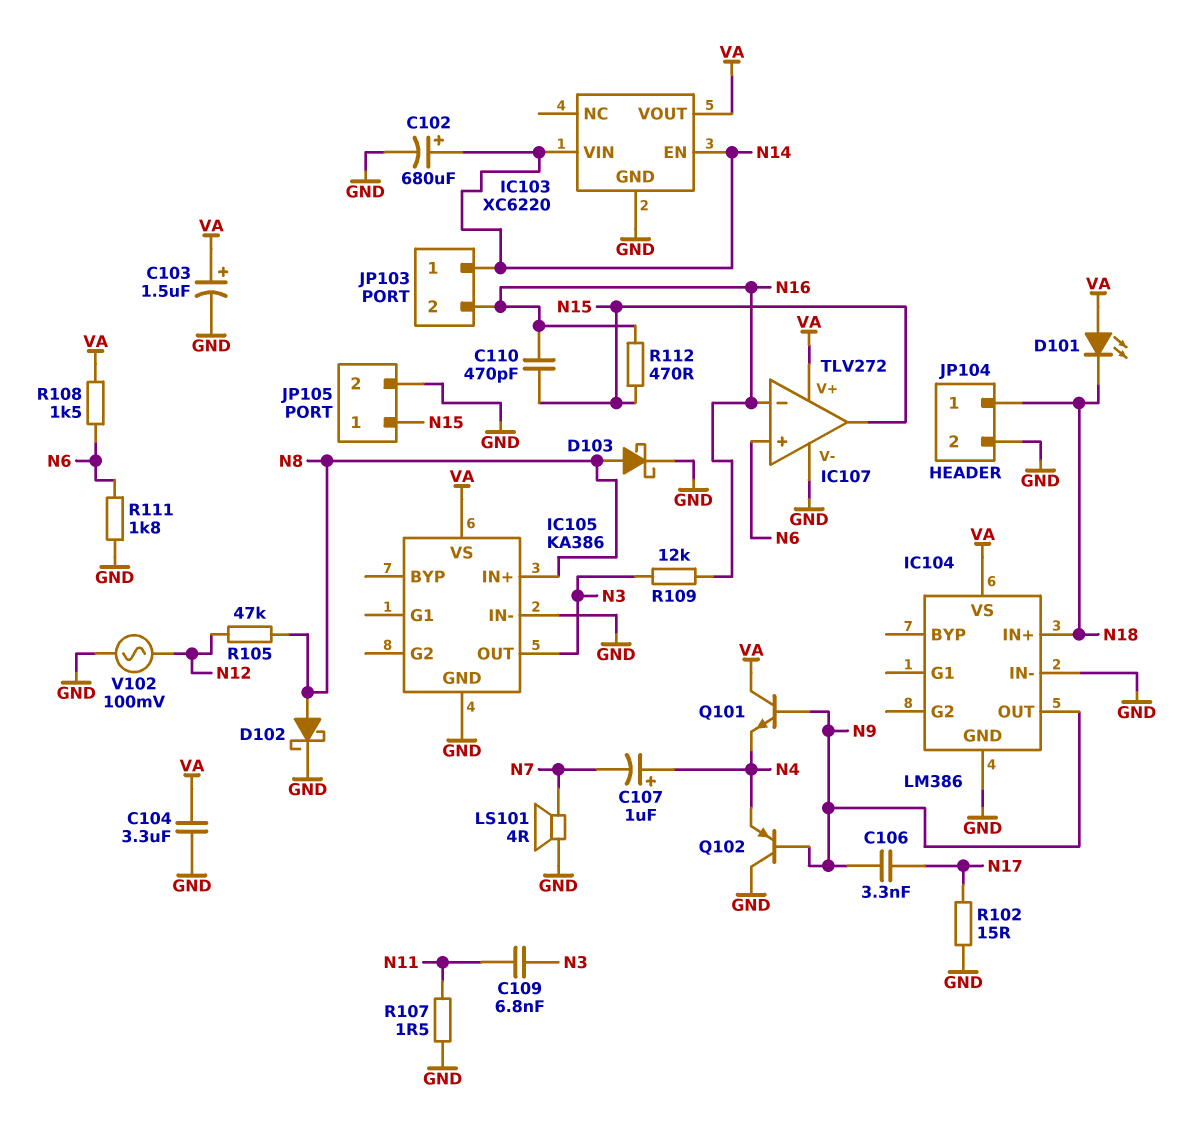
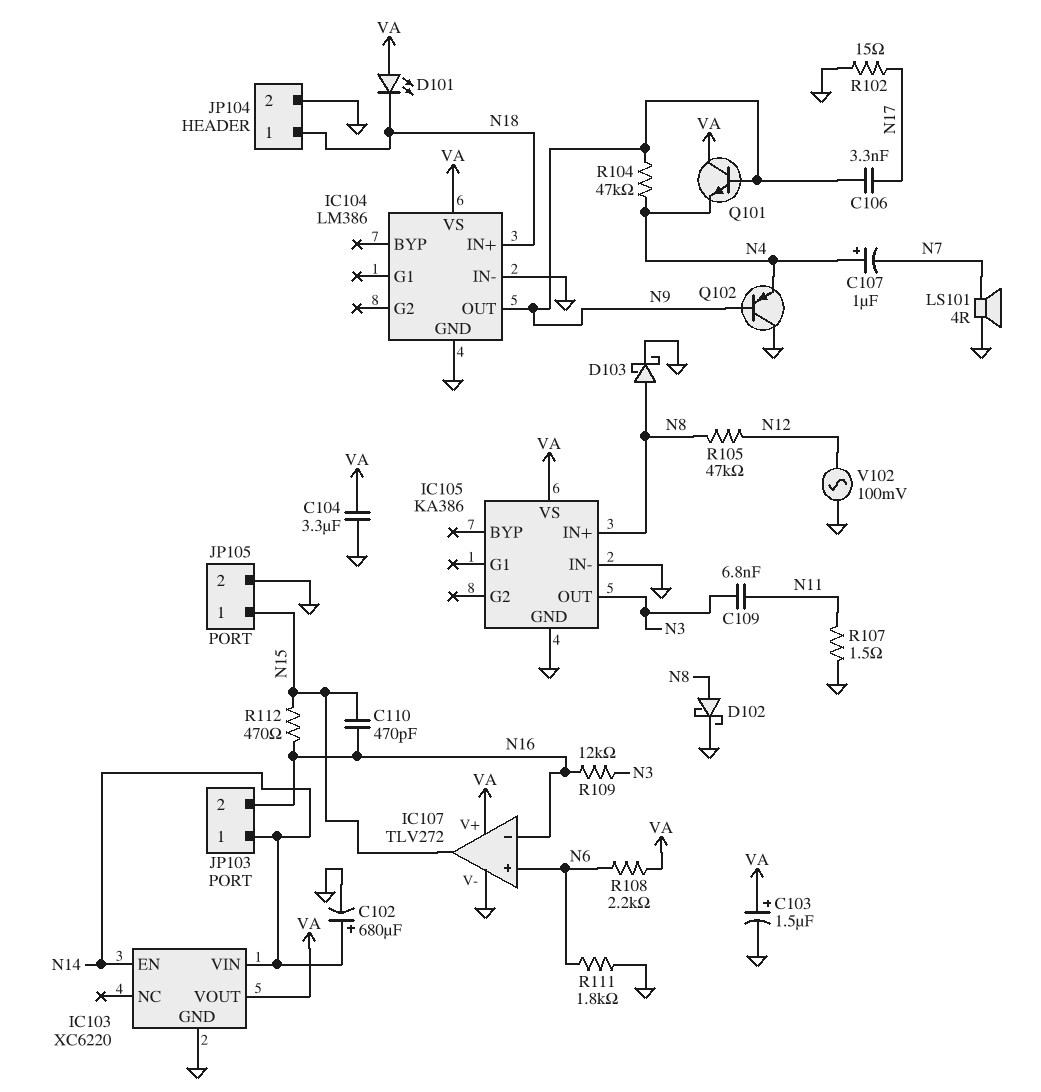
R104: none -> 47k (N4, N9)
R108: 1.5k (N6, VA) -> 2.2k (N6, VA)

